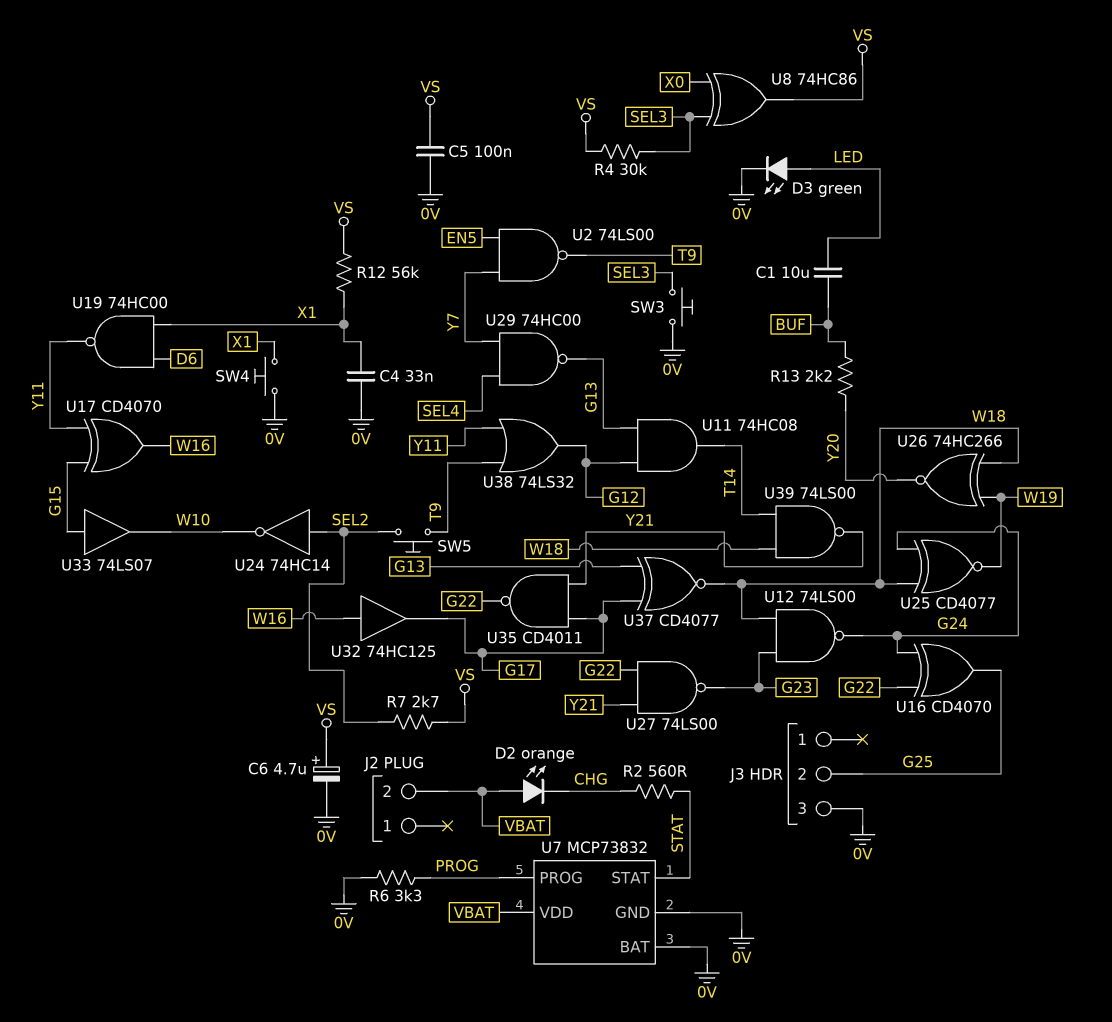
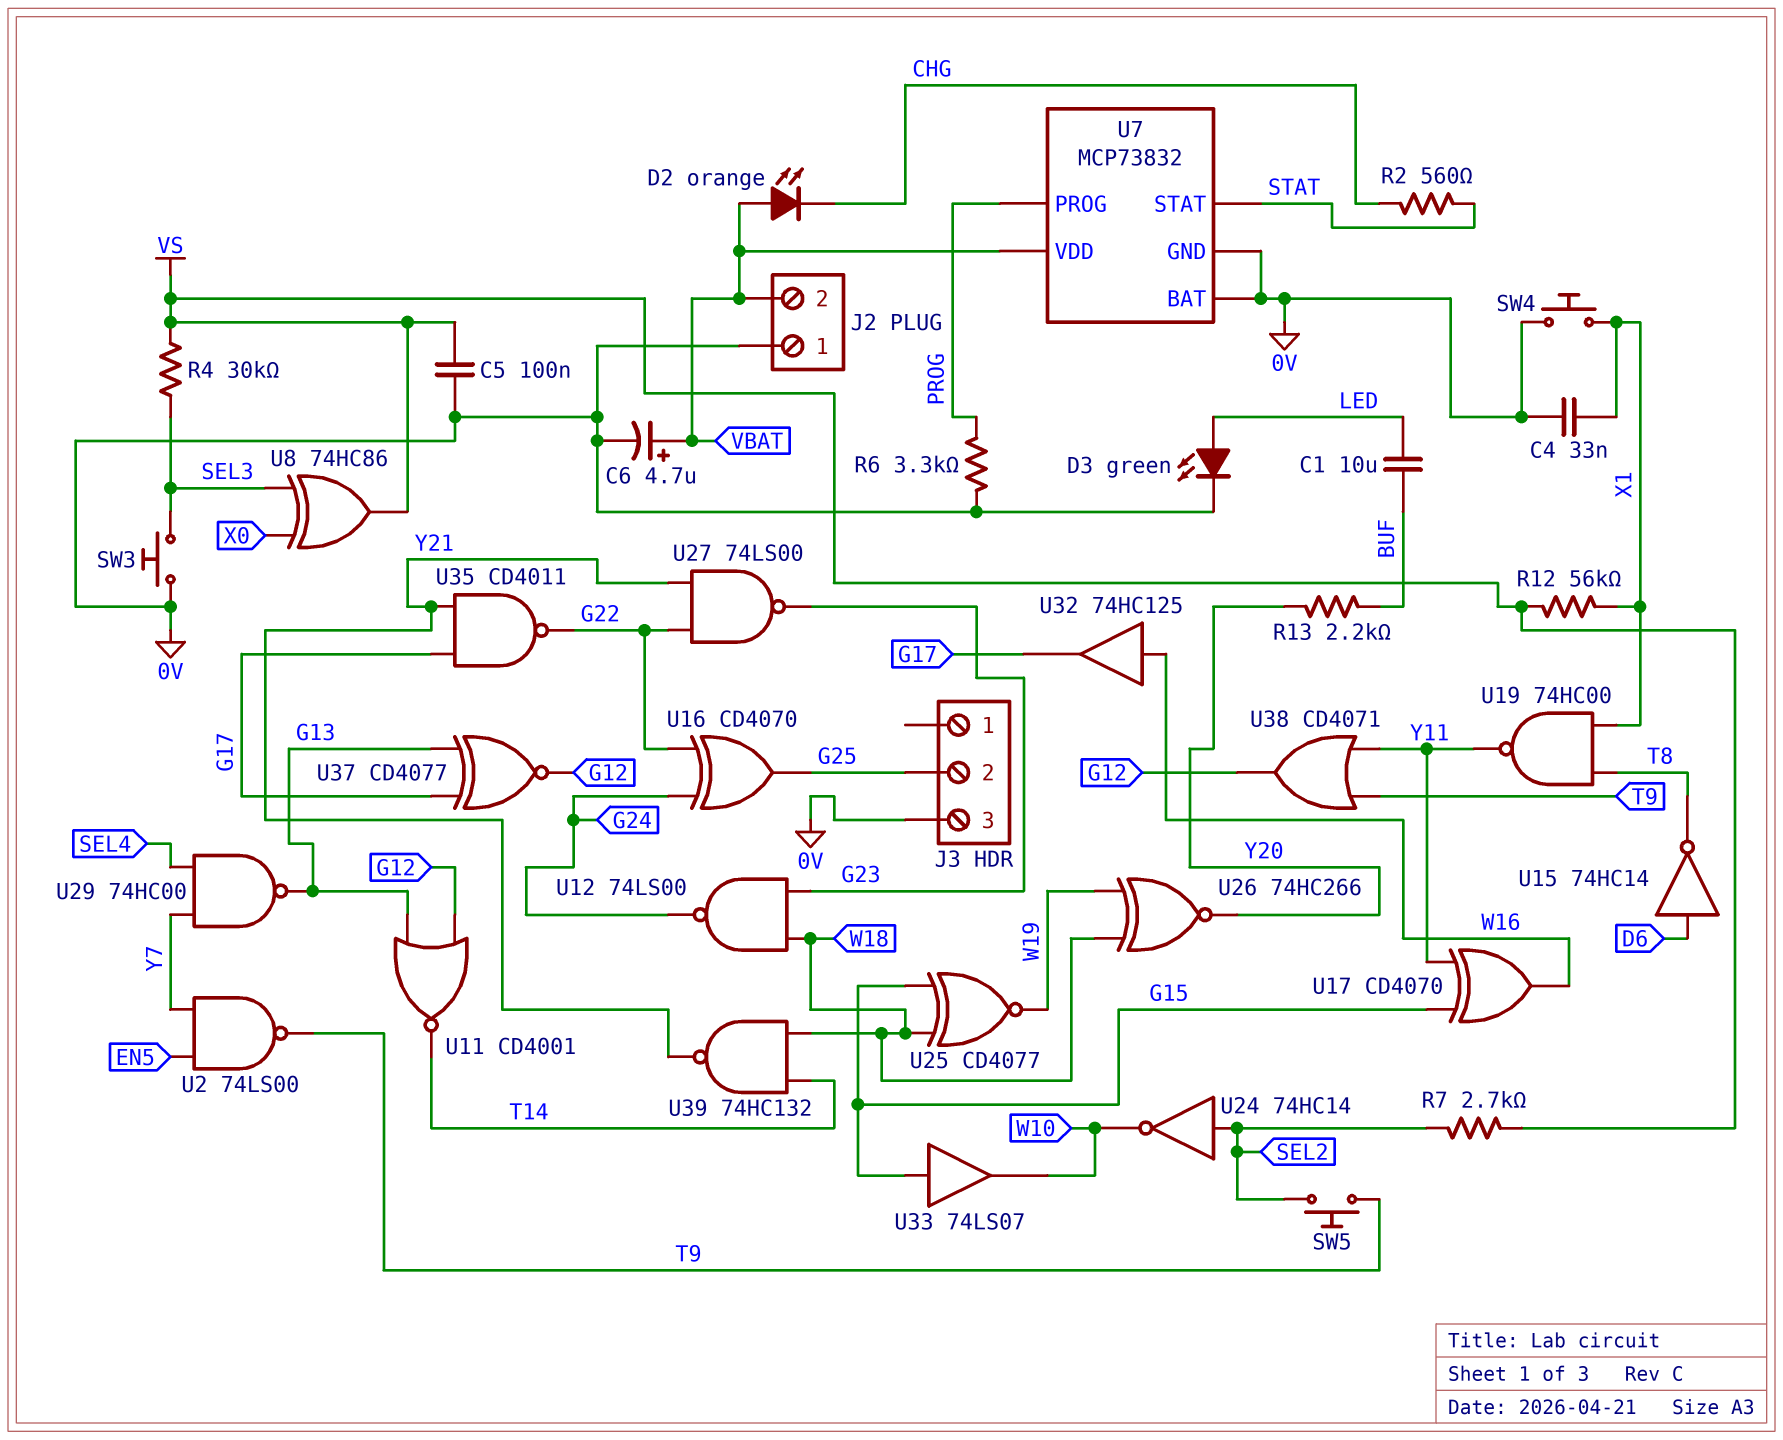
C6: 4.7uF (plus VS, minus 0V) -> 4.7uF (plus VBAT, minus 0V)
J2 pin 1: none -> 0V
U11: AND 74HC08 (in G12, in G13, out T14) -> NOR CD4001 (in G12, in G13, out T14)
U15: none -> NOT 74HC14 (in D6, out T8)
U19: NAND 74HC00 (in D6, in X1, out Y11) -> NAND 74HC00 (in T8, in X1, out Y11)
U25: XNOR CD4077 (in G24, in W18, out W19) -> XNOR CD4077 (in G15, in W18, out W19)
U37: XNOR CD4077 (in G13, in G17, out W18) -> XNOR CD4077 (in G13, in G17, out G12)
U38: OR 74LS32 (in T9, in Y11, out G12) -> OR CD4071 (in T9, in Y11, out G12)
U39: NAND 74LS00 (in T14, in W18, out Y21) -> NAND 74HC132 (in T14, in W18, out Y21)

